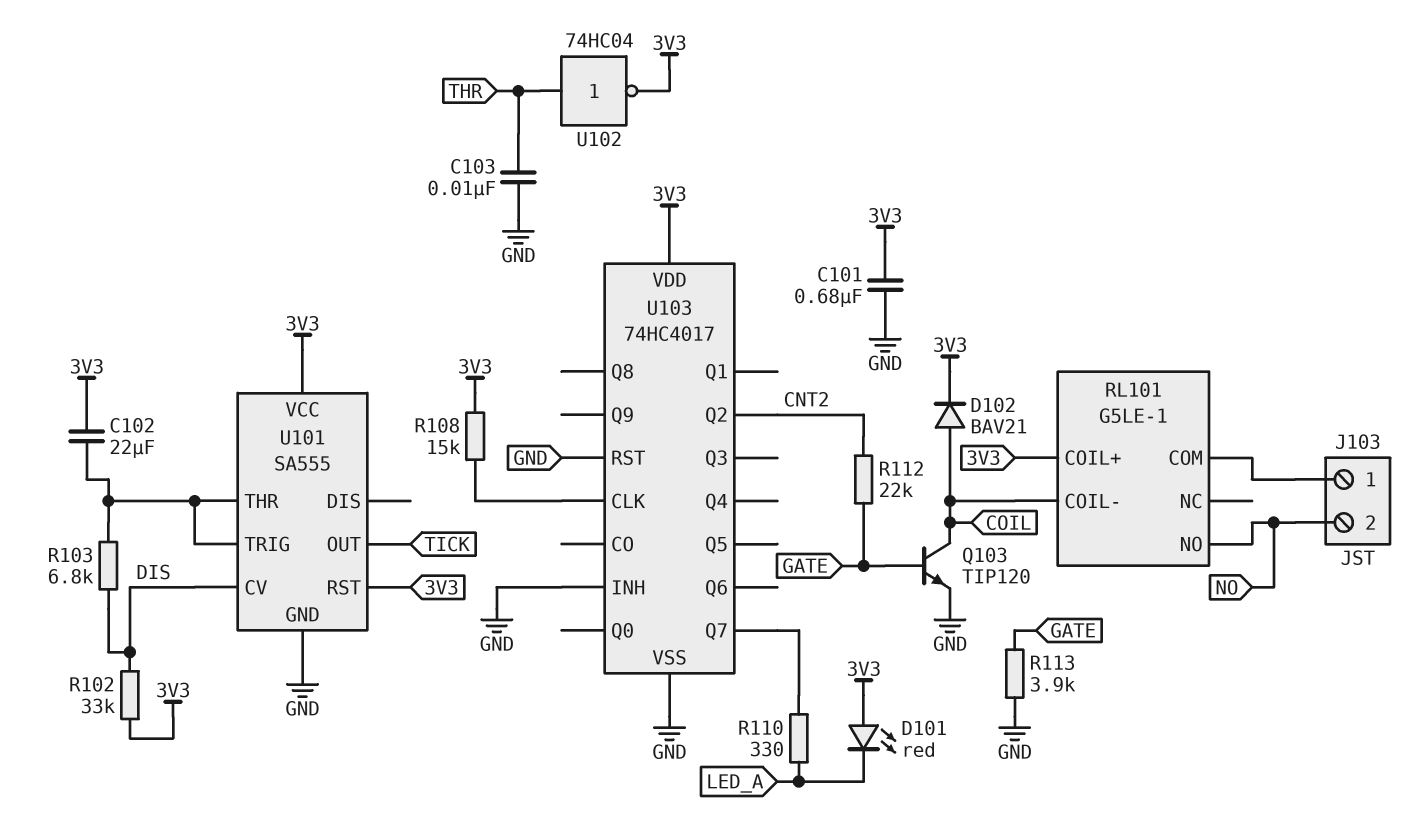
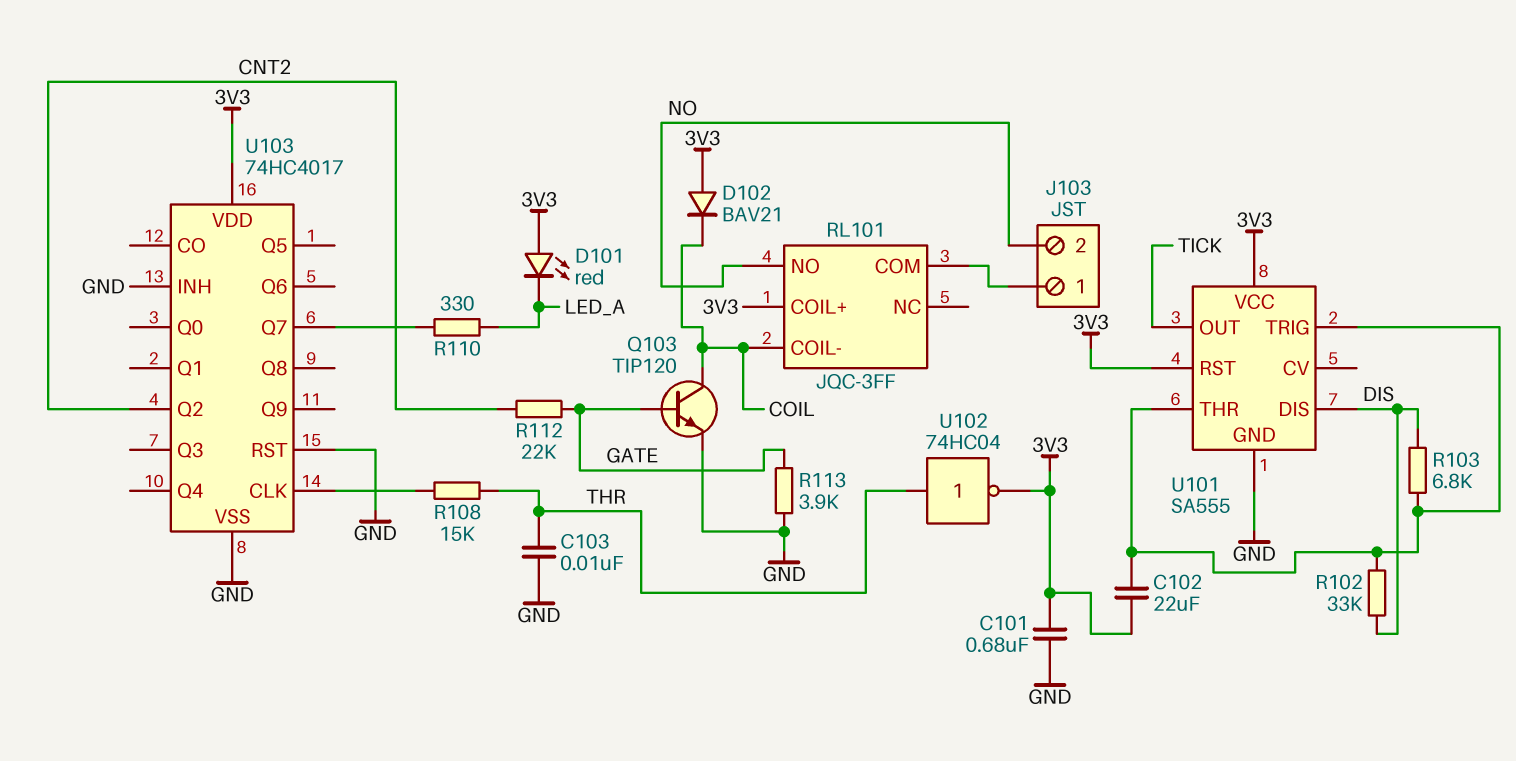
D102: diode BAV21 (A COIL, K 3V3) -> diode BAV21 (A 3V3, K COIL)
R102: 33k (3V3, DIS) -> 33k (DIS, U101/THR)
R108: 15k (3V3, U103/CLK) -> 15k (THR, U103/CLK)
RL101: G5LE-1 -> JQC-3FF
U101 pin CV: DIS -> none
U101 pin DIS: none -> DIS

